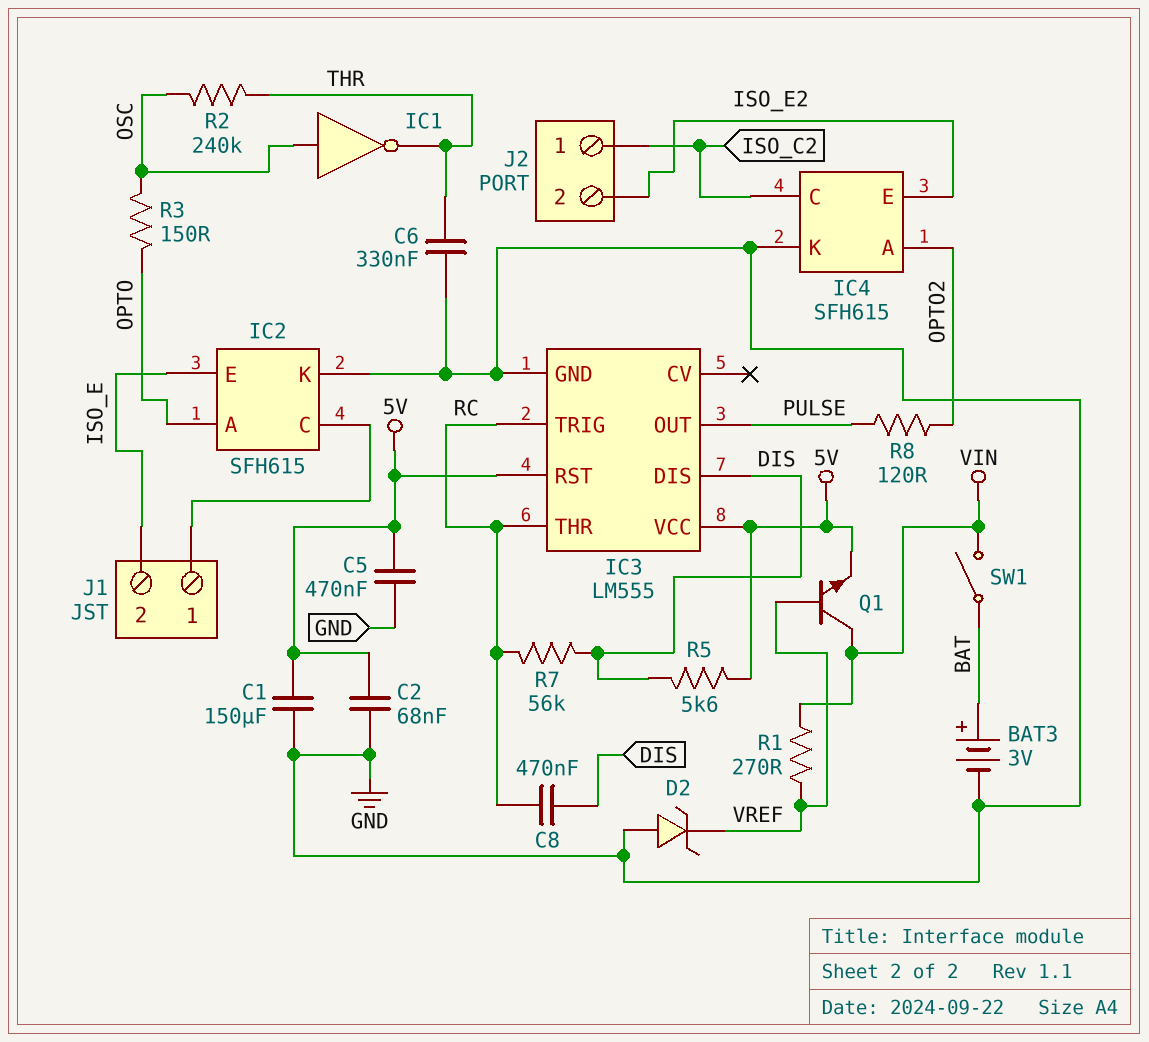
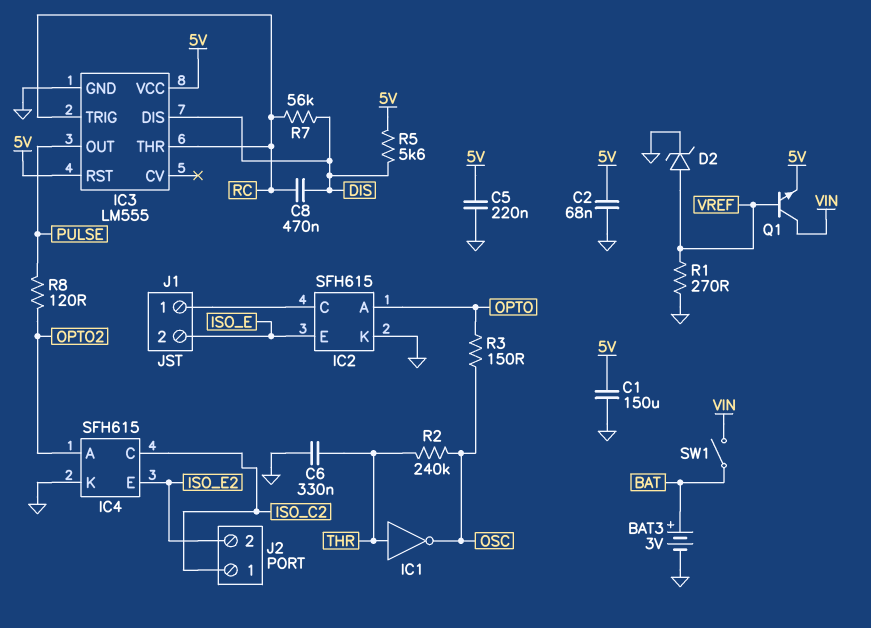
C5: 470nF (5V, GND) -> 220nF (5V, GND)
D2: zener (A GND, K VREF) -> zener (A VREF, K GND)
IC1: NOT (in OSC, out THR) -> NOT (in THR, out OSC)
R1: 270 (VIN, VREF) -> 270 (GND, VREF)

